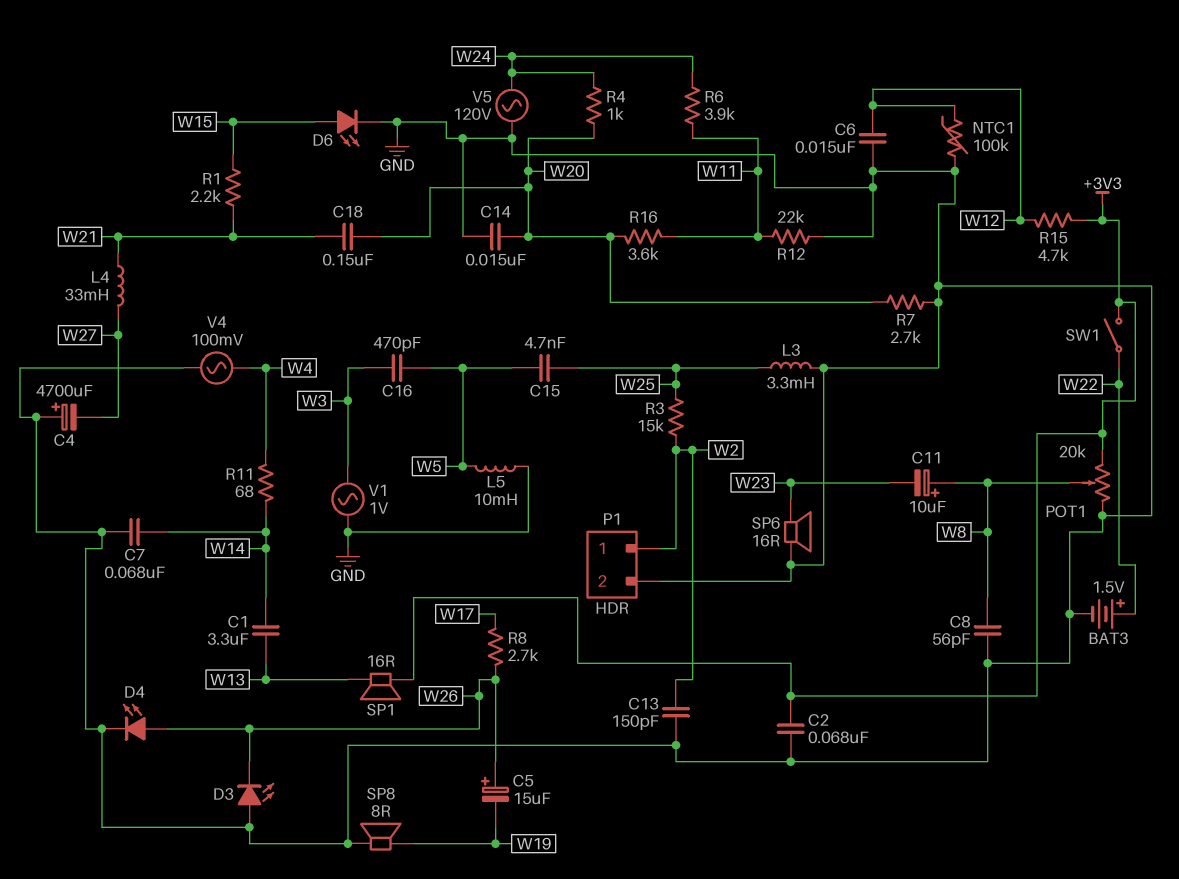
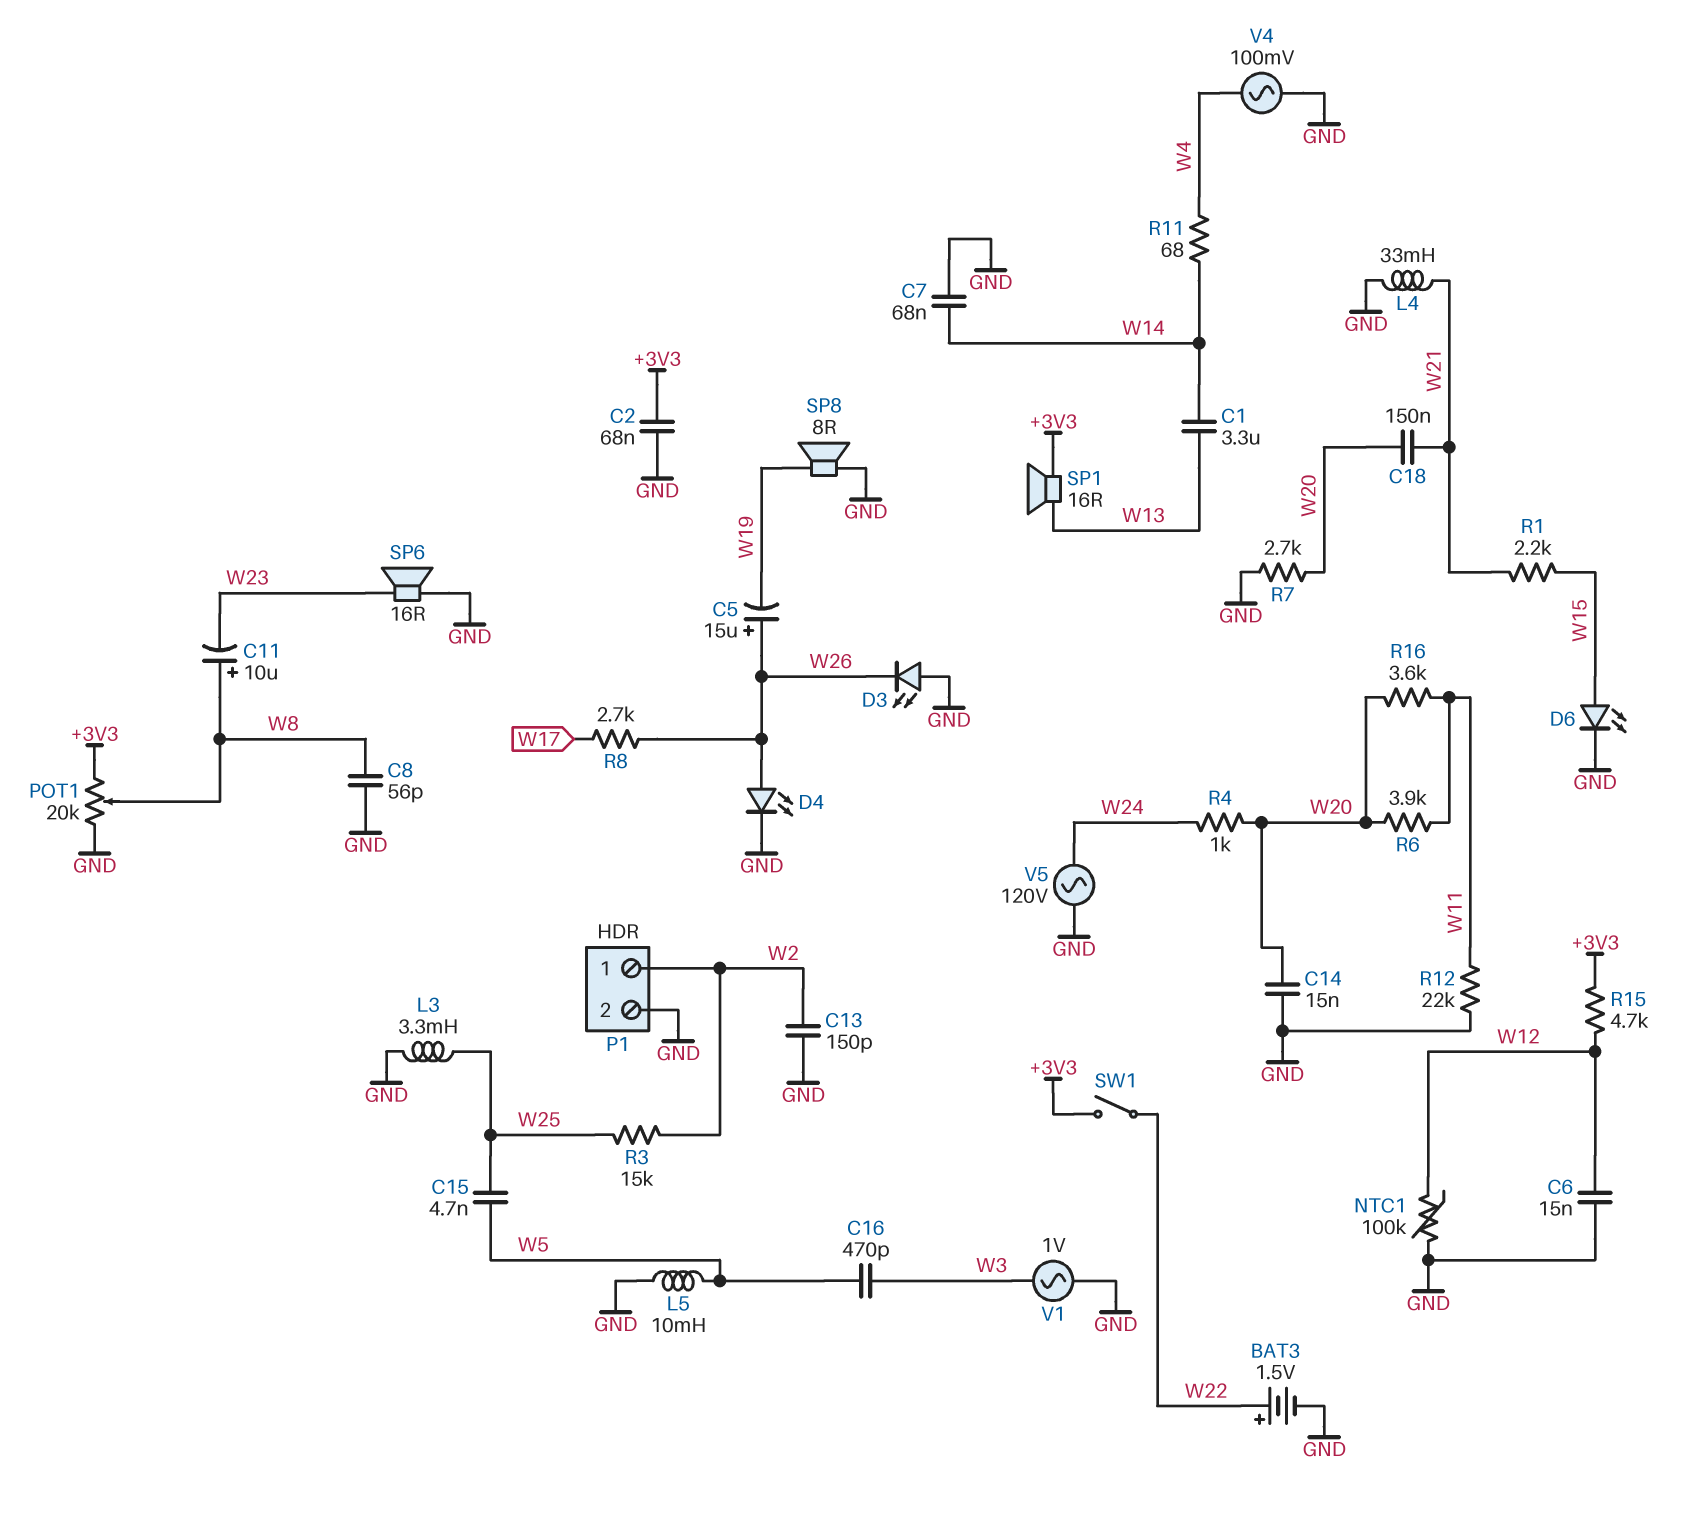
C4: 4700uF (plus GND, minus W27) -> none
L4: 33mH (W21, W27) -> 33mH (GND, W21)
R6: 3.9k (W11, W24) -> 3.9k (W11, W20)

